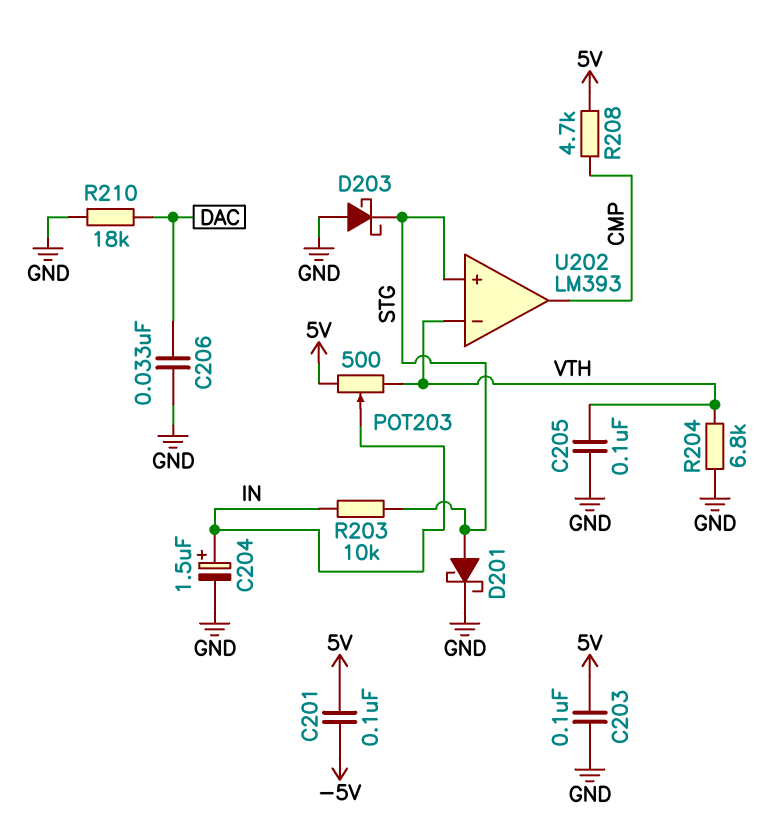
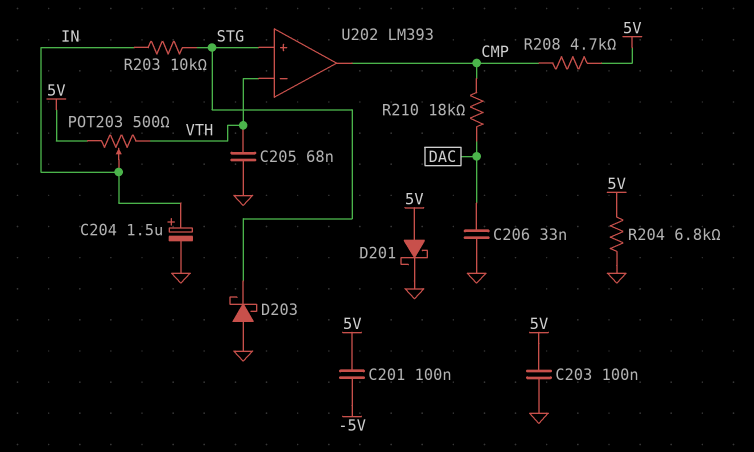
C205: 100nF (GND, VTH) -> 68nF (GND, VTH)
D201: schottky (A STG, K GND) -> schottky (A 5V, K GND)
R204: 6.8k (GND, VTH) -> 6.8k (5V, GND)
R210: 18k (DAC, GND) -> 18k (CMP, DAC)

